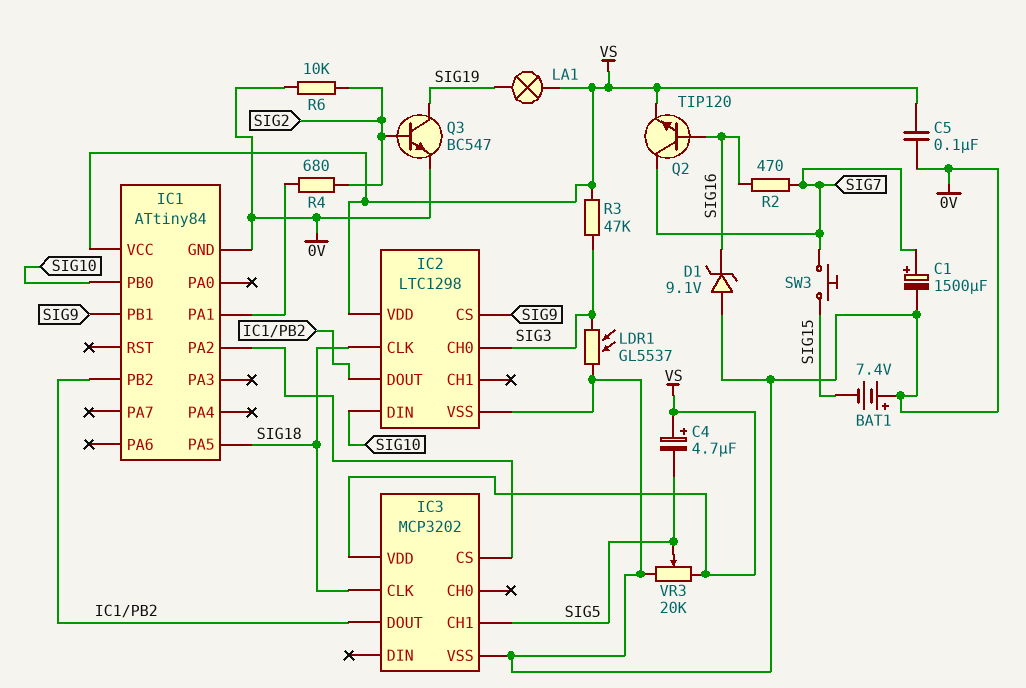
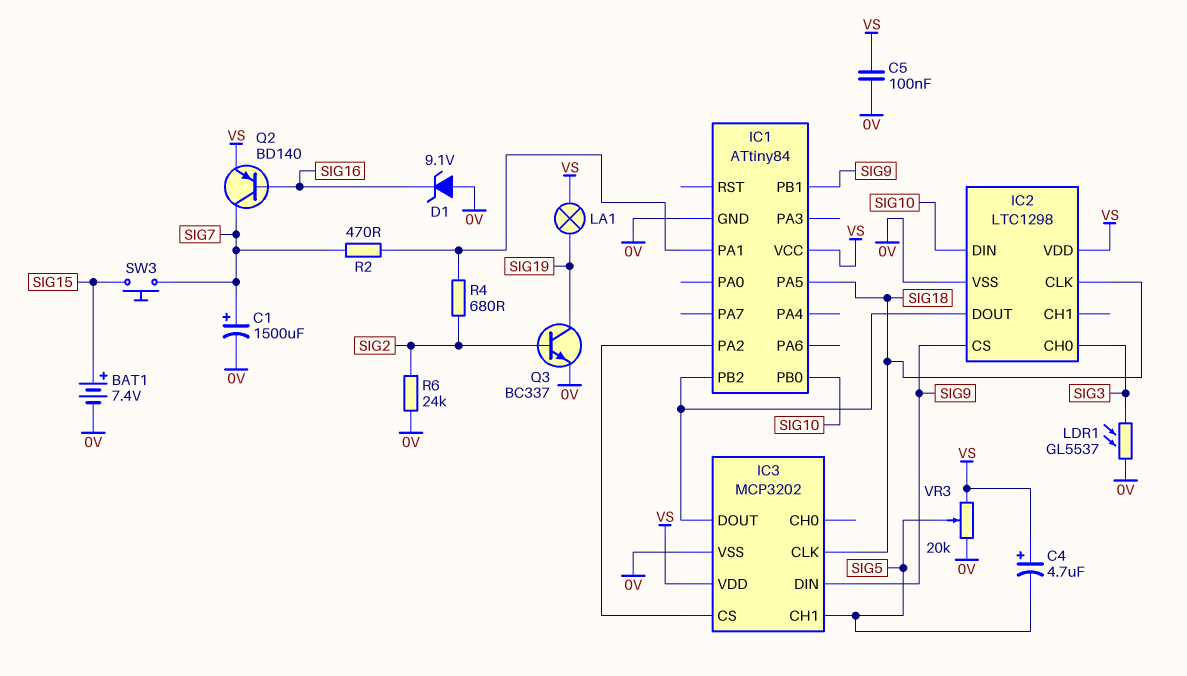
BAT1: 7.4V (plus 0V, minus SIG15) -> 7.4V (plus SIG15, minus 0V)
IC3 pin DIN: none -> SIG9
Q2: NPN TIP120 (B SIG16, C SIG7, E VS) -> PNP BD140 (B SIG16, C SIG7, E VS)
Q3: NPN BC547 (B SIG2, C SIG19, E 0V) -> NPN BC337 (B SIG2, C SIG19, E 0V)
R2: 470 (SIG7, SIG16) -> 470 (IC1/PA1, SIG7)
R3: 47k (SIG3, VS) -> none
R6: 10k (0V, SIG2) -> 24k (0V, SIG2)

